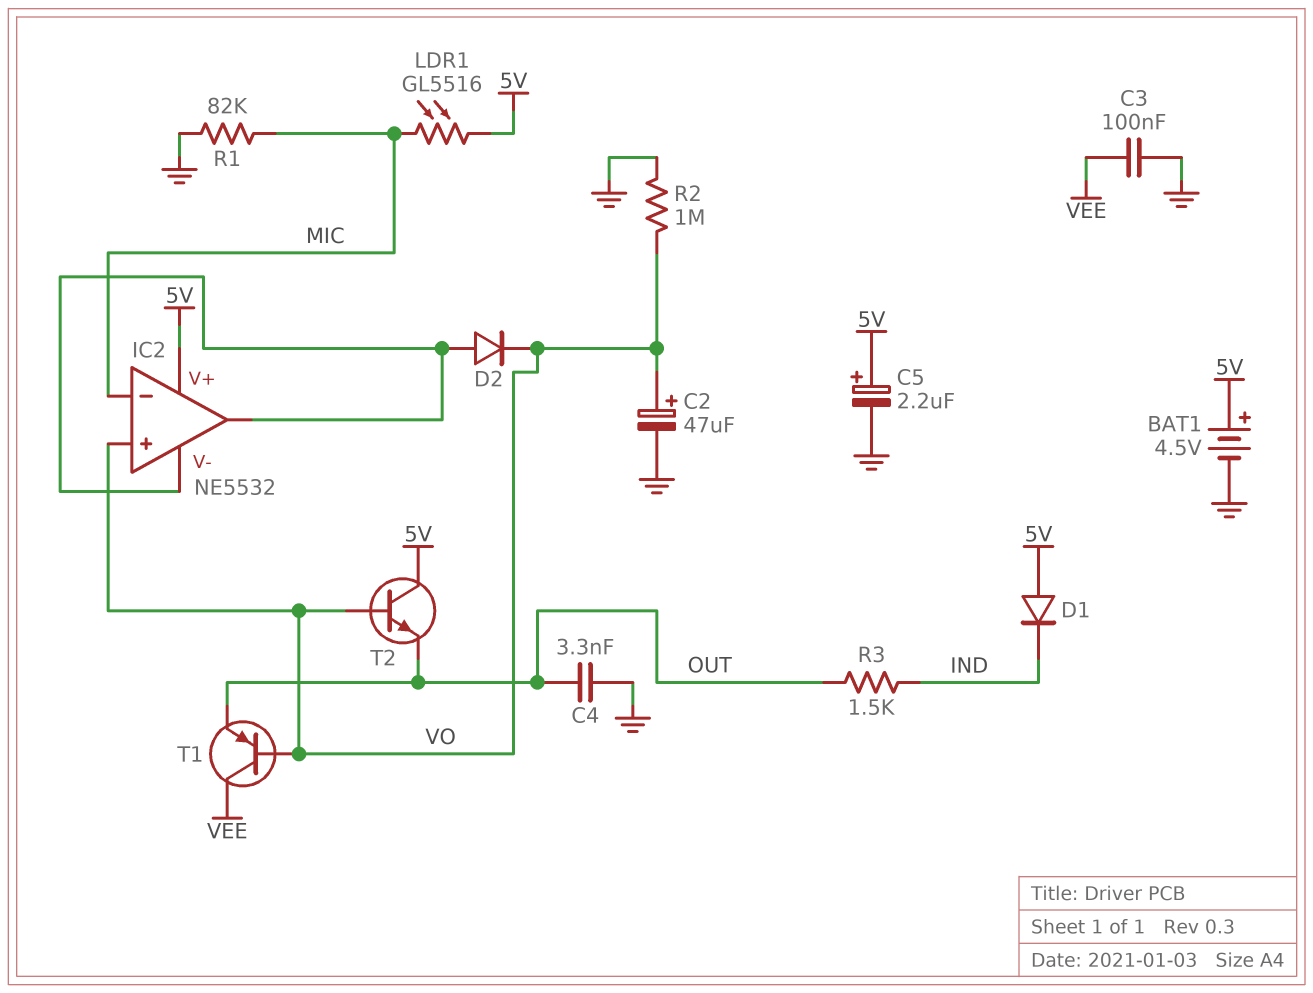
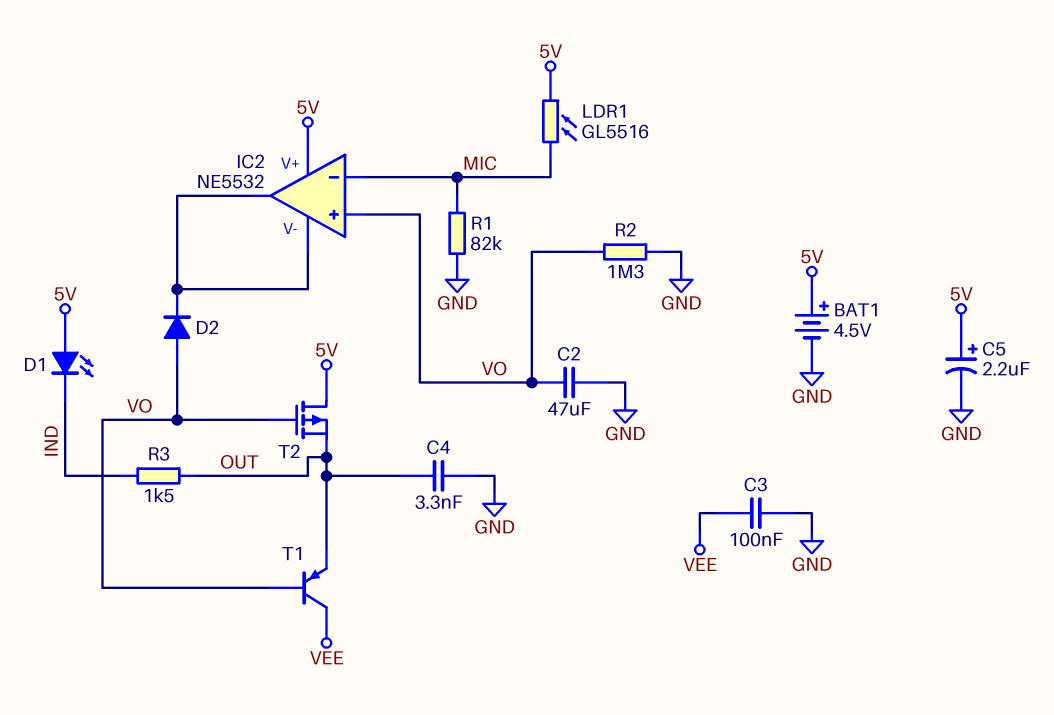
C2: 47uF (plus VO, minus GND) -> 47uF (GND, VO)
D1: diode (A 5V, K IND) -> LED (A 5V, K IND)
D2: diode (A IC2/V-, K VO) -> diode (A VO, K IC2/V-)
R2: 1M (GND, VO) -> 1.3M (GND, VO)
T2: NPN (B VO, C 5V, E OUT) -> PMOS (G VO, D 5V, S OUT)

